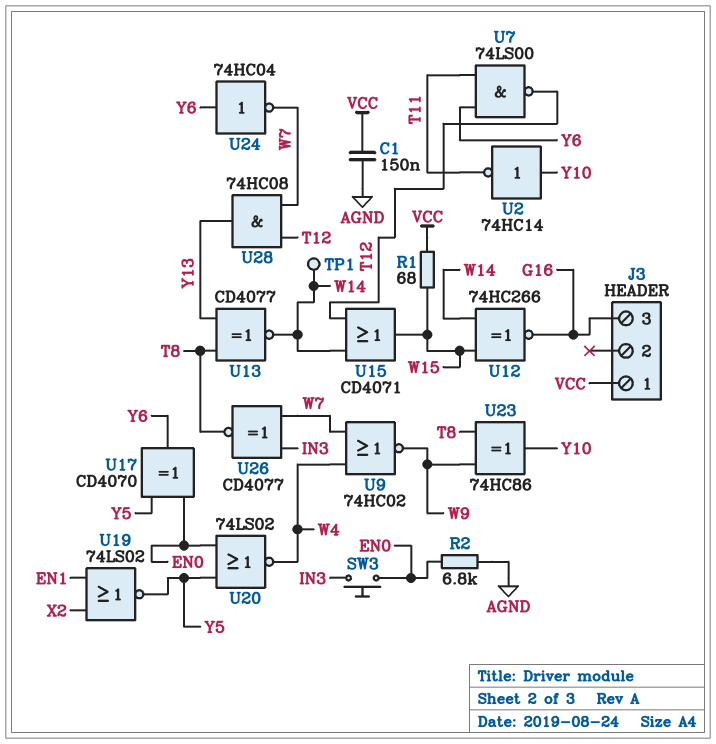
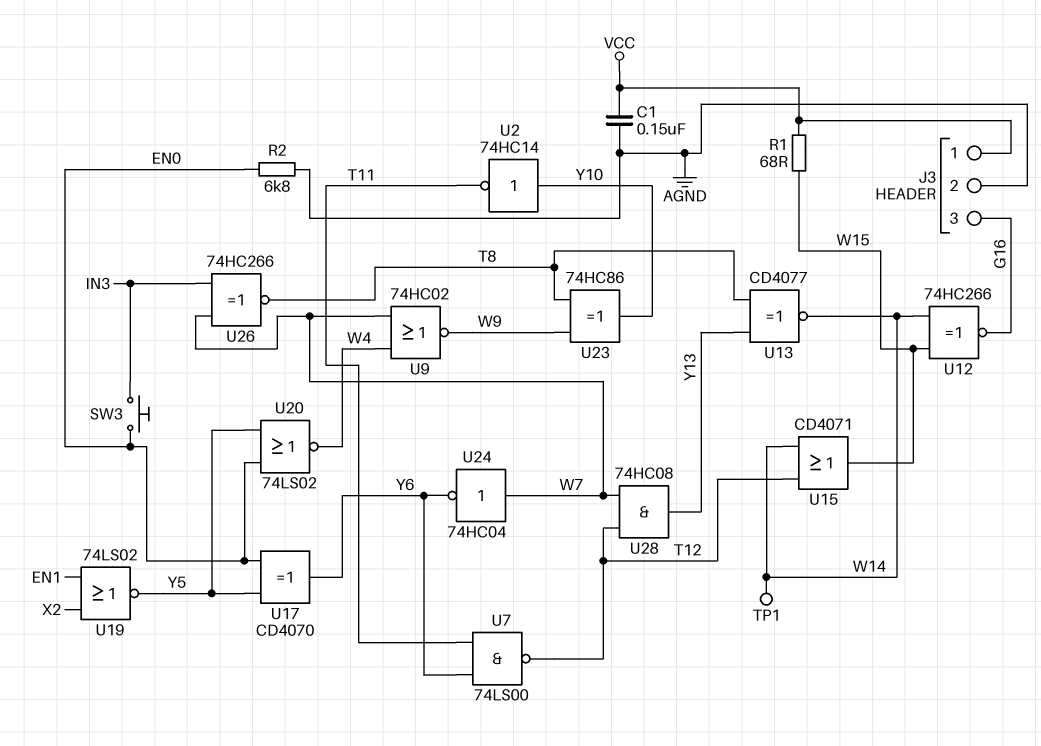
J3 pin 2: none -> AGND
U24: NOT 74HC04 (in Y6, out W7) -> NOT 74HC04 (in W7, out Y6)
U26: XNOR CD4077 (in IN3, in W7, out T8) -> XNOR 74HC266 (in IN3, in W7, out T8)

